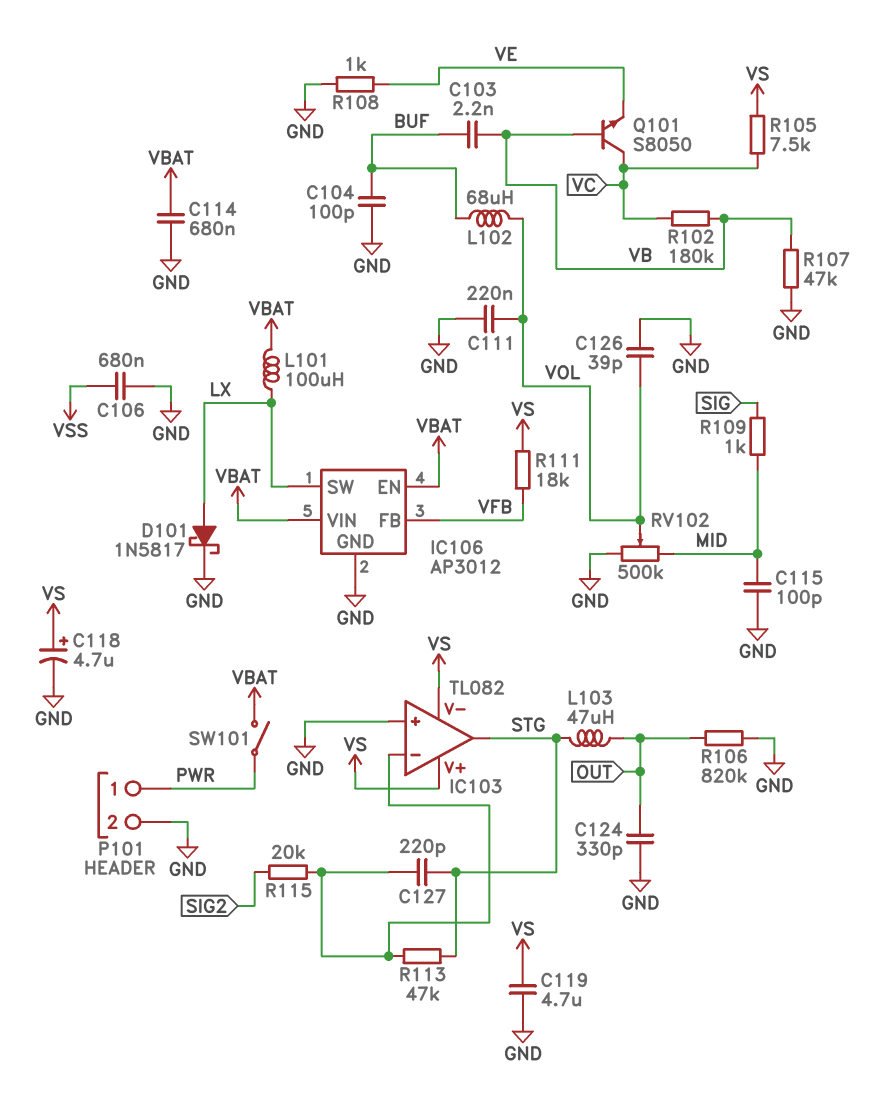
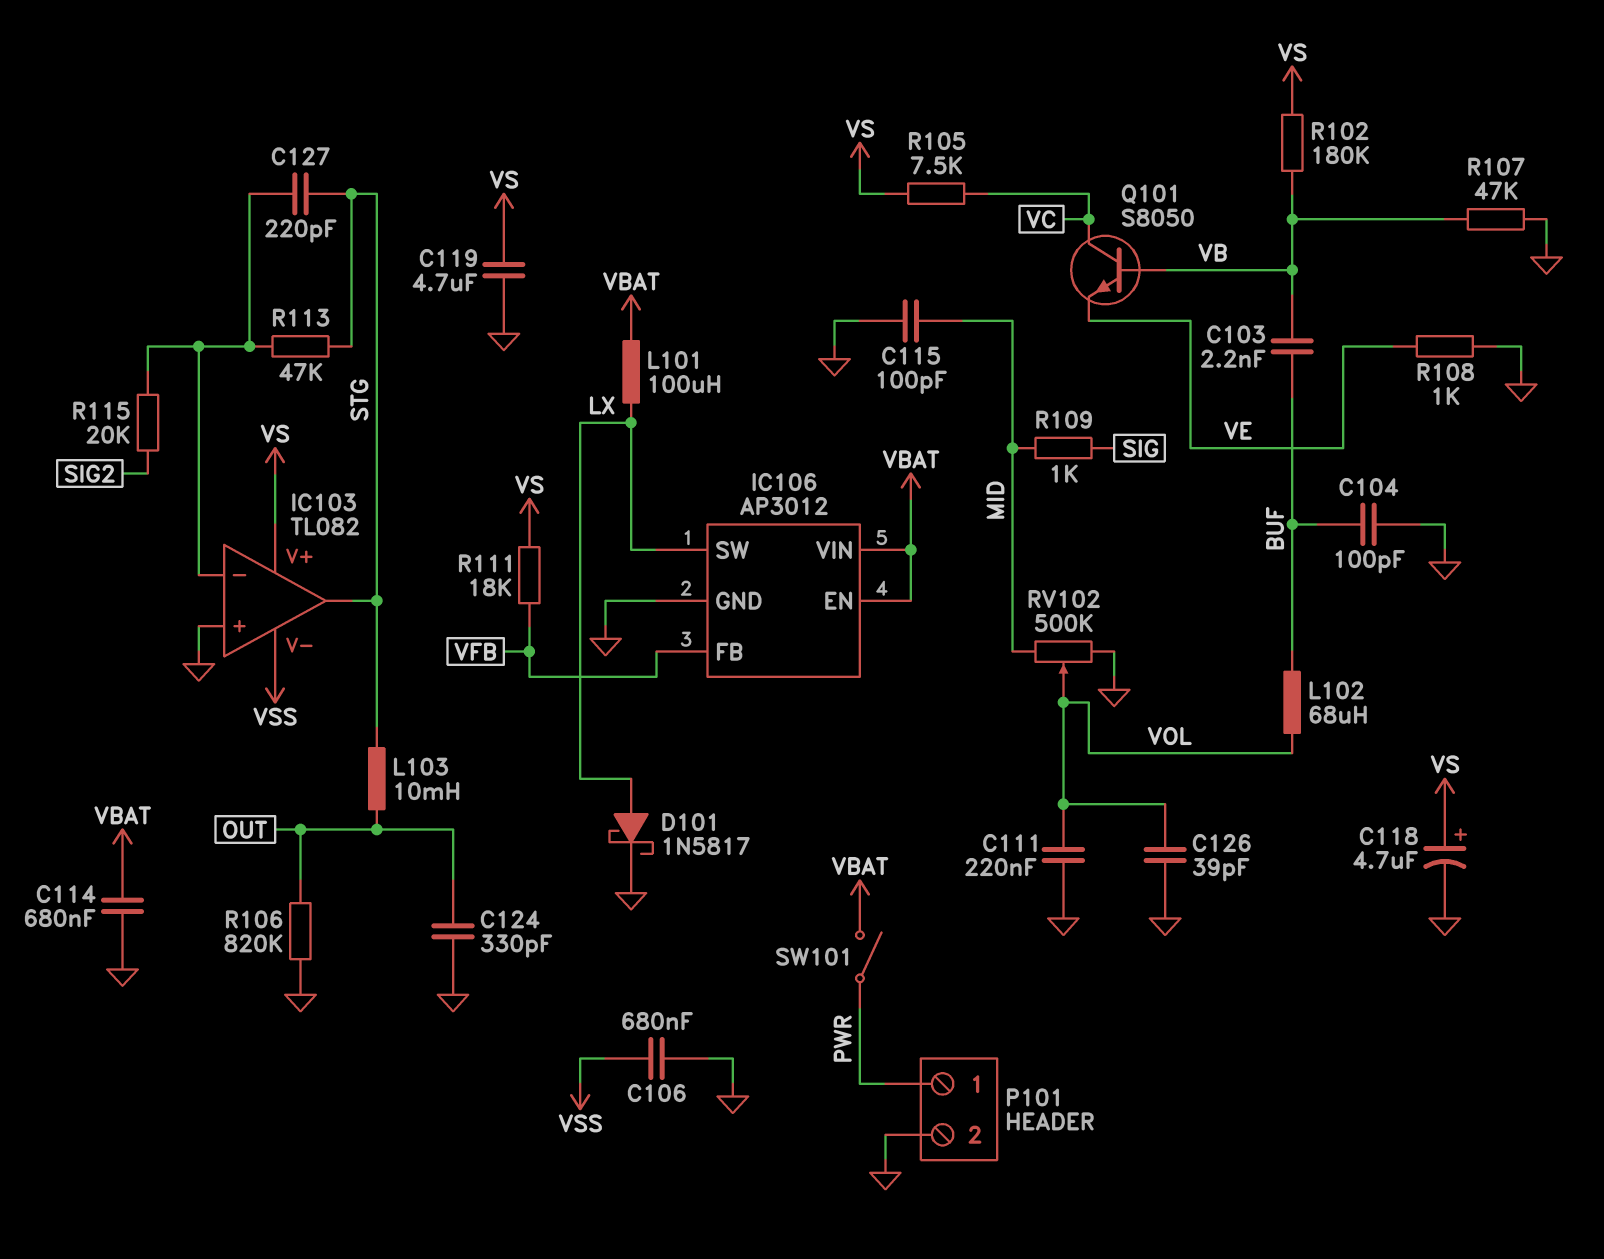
IC103 pin V-: VS -> VSS
L103: 47uH (OUT, STG) -> 10mH (OUT, STG)
R102: 180k (VB, VC) -> 180k (VB, VS)

